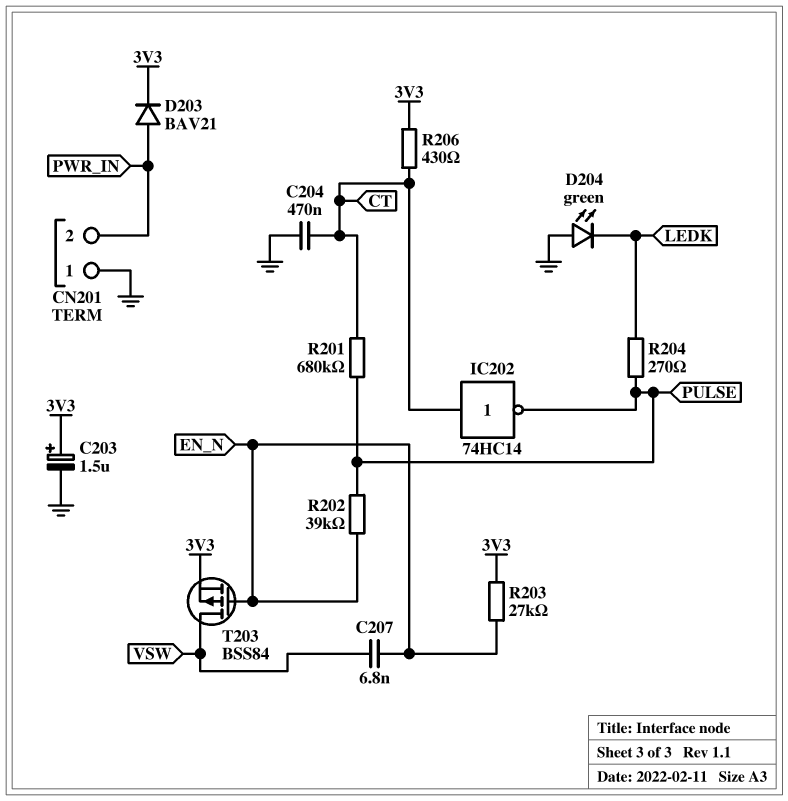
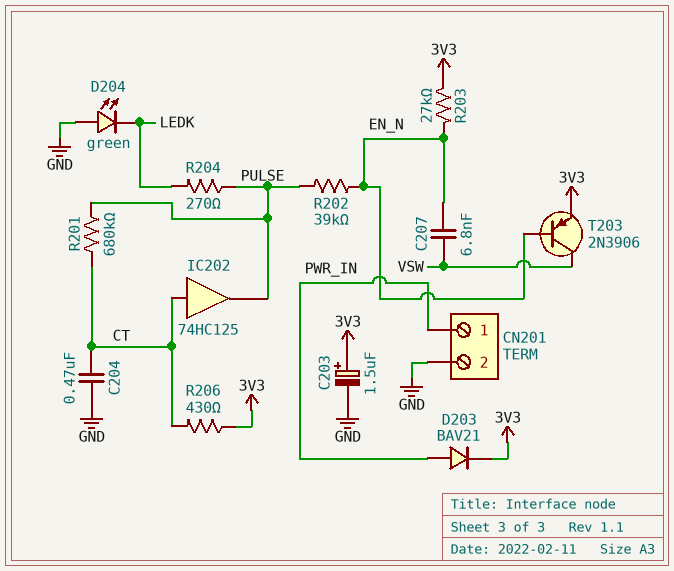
CN201 pin 1: GND -> PWR_IN
CN201 pin 2: PWR_IN -> GND
IC202: NOT 74HC14 (in CT, out PULSE) -> buffer 74HC125 (in CT, out PULSE)
T203: PMOS BSS84 (G EN_N, D VSW, S 3V3) -> PNP 2N3906 (B EN_N, C VSW, E 3V3)

